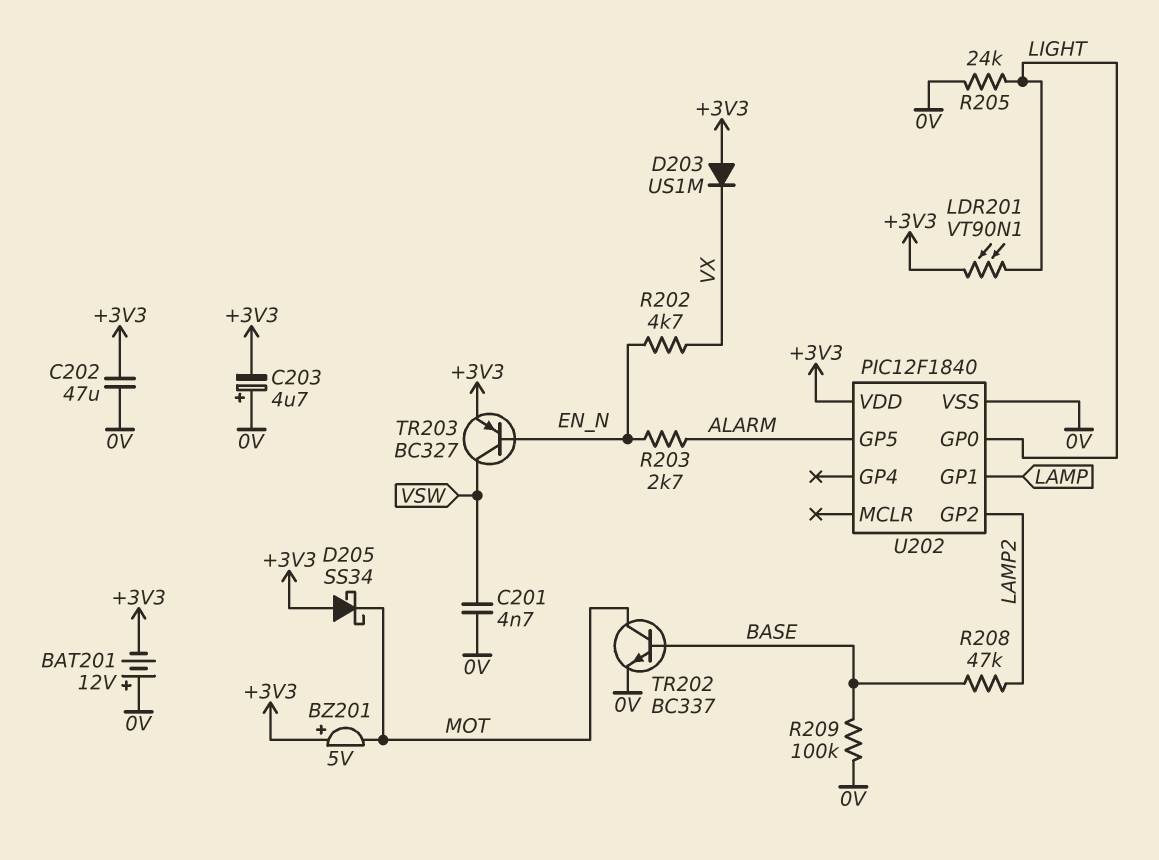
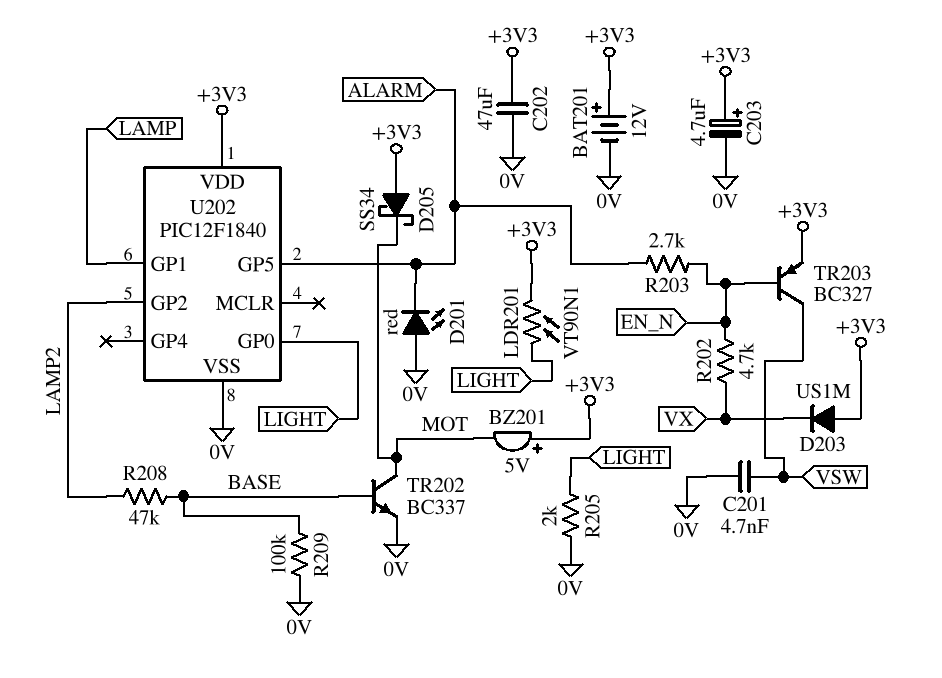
BAT201: 12V (plus 0V, minus +3V3) -> 12V (plus +3V3, minus 0V)
C203: 4.7uF (plus 0V, minus +3V3) -> 4.7uF (plus +3V3, minus 0V)
D201: none -> LED red (A 0V, K ALARM)
R205: 24k (0V, LIGHT) -> 2k (0V, LIGHT)

